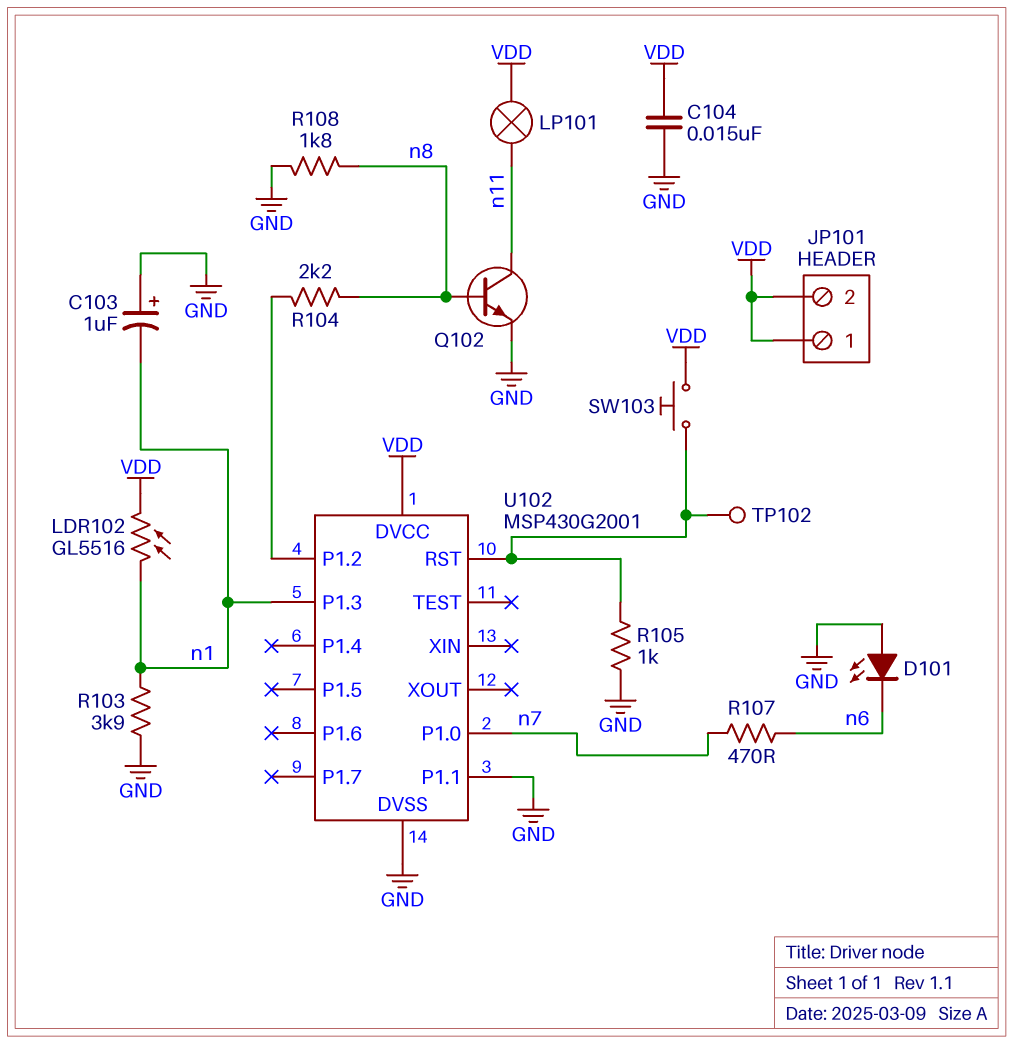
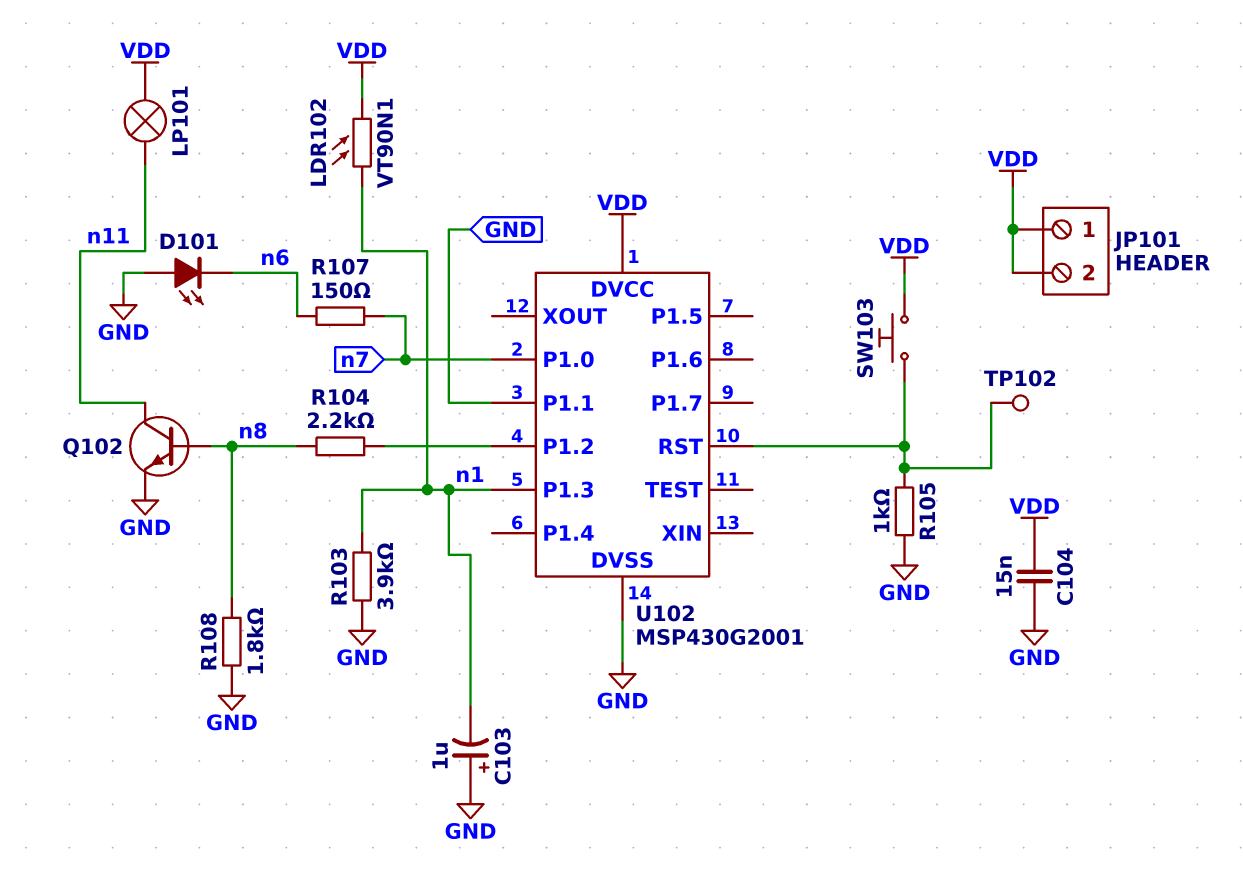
LDR102: GL5516 (VDD, n1) -> VT90N1 (VDD, n1)
R107: 470 (n6, n7) -> 150 (n6, n7)

